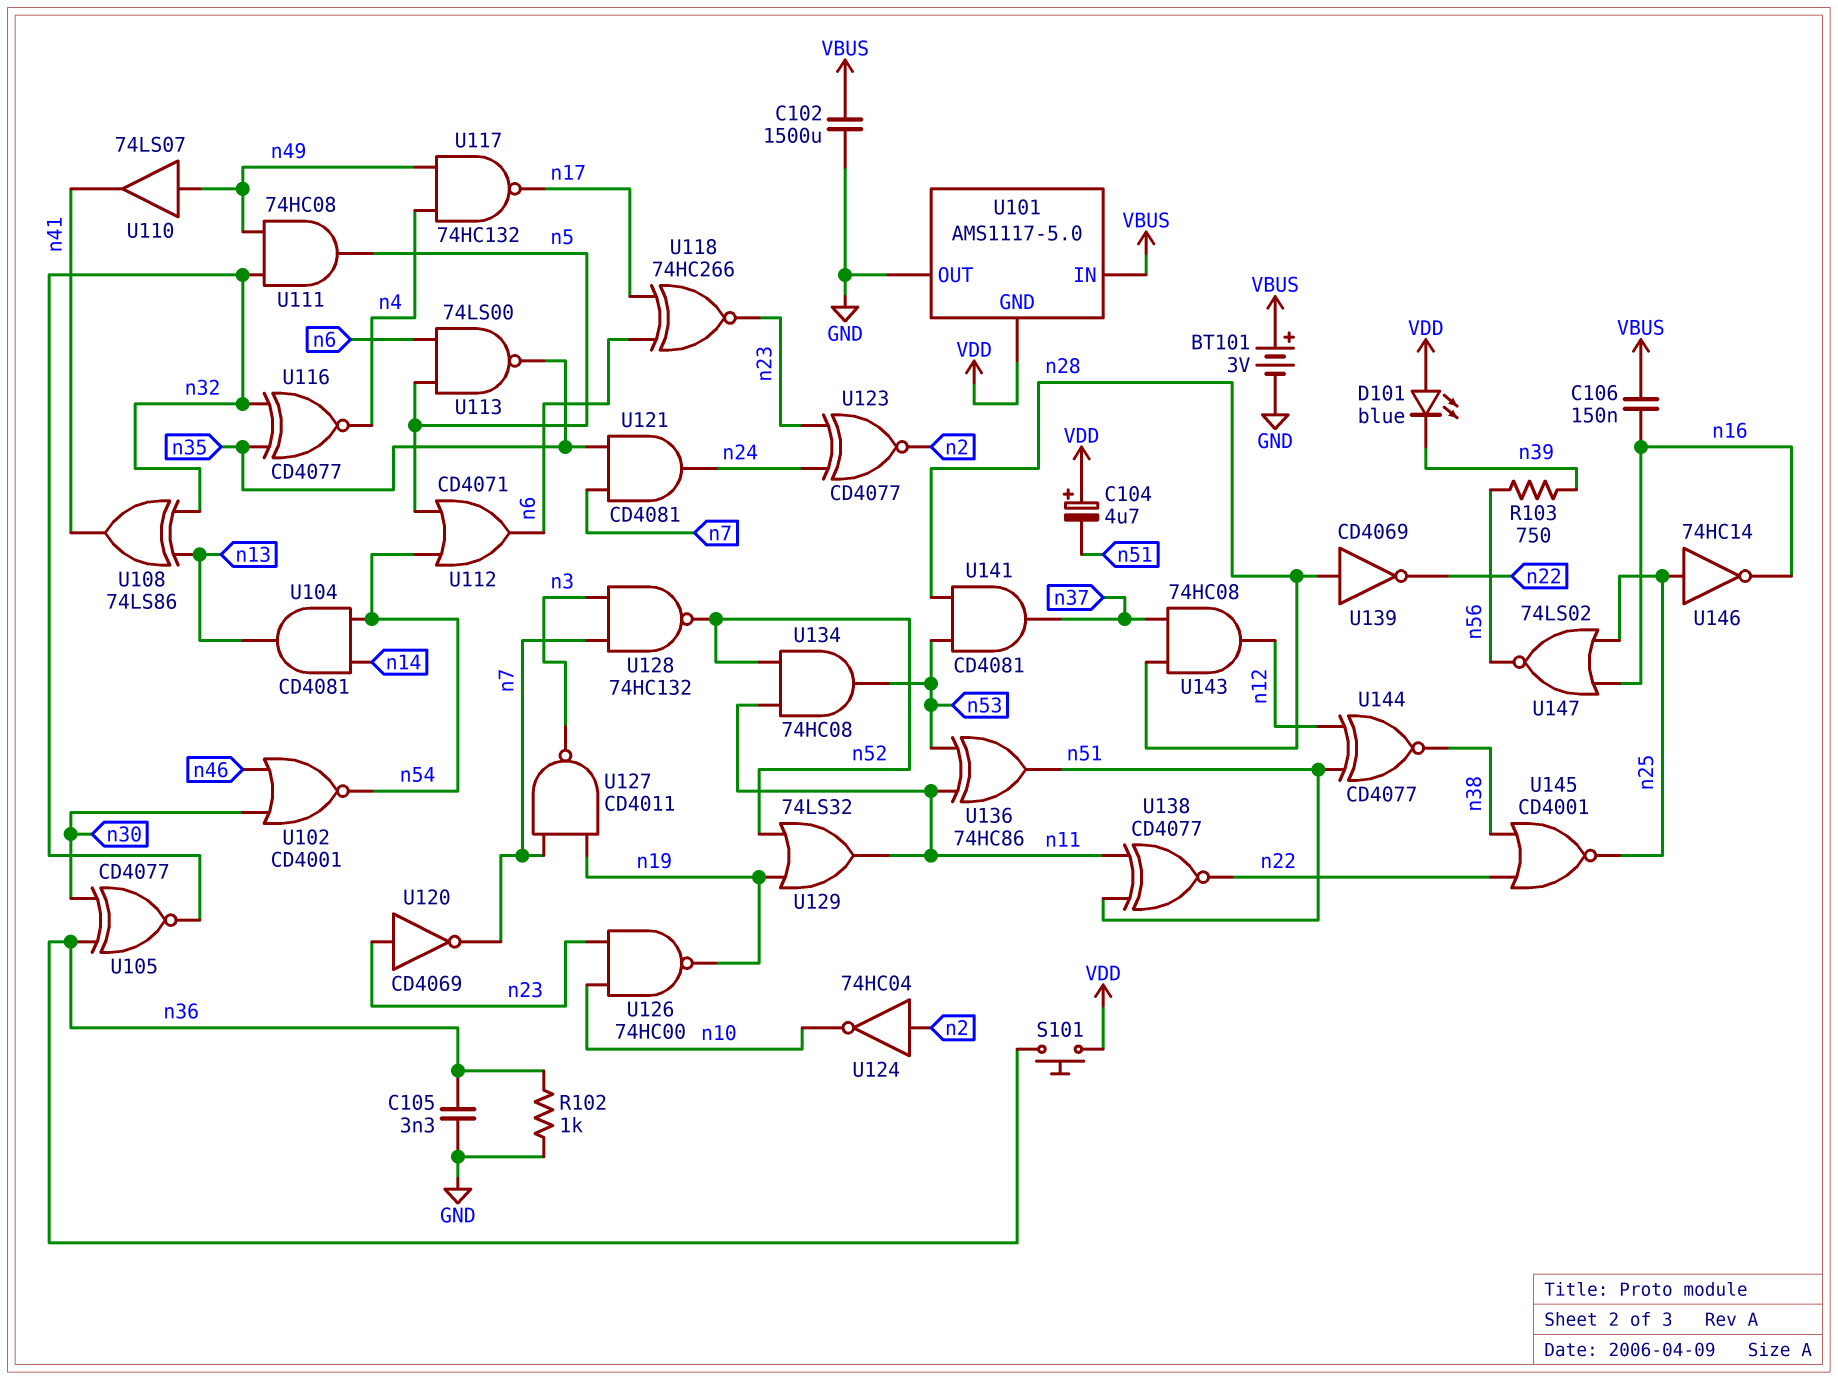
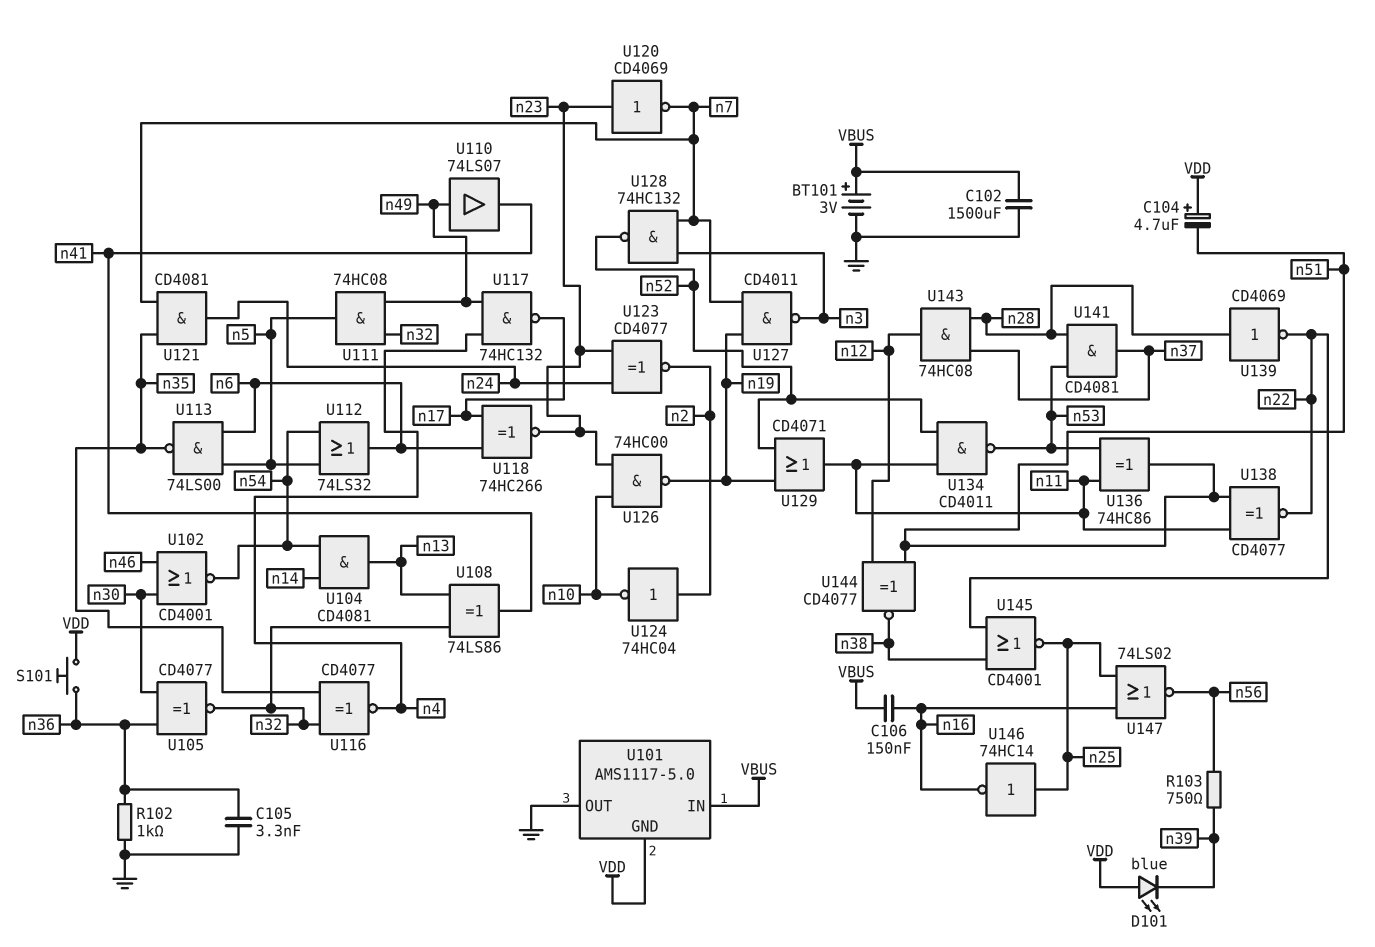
U112: OR CD4071 (in n5, in n54, out n6) -> OR 74LS32 (in n5, in n54, out n6)
U129: OR 74LS32 (in n19, in n52, out n11) -> OR CD4071 (in n19, in n52, out n11)
U134: AND 74HC08 (in n11, in n52, out n53) -> NAND CD4011 (in n11, in n52, out n53)

